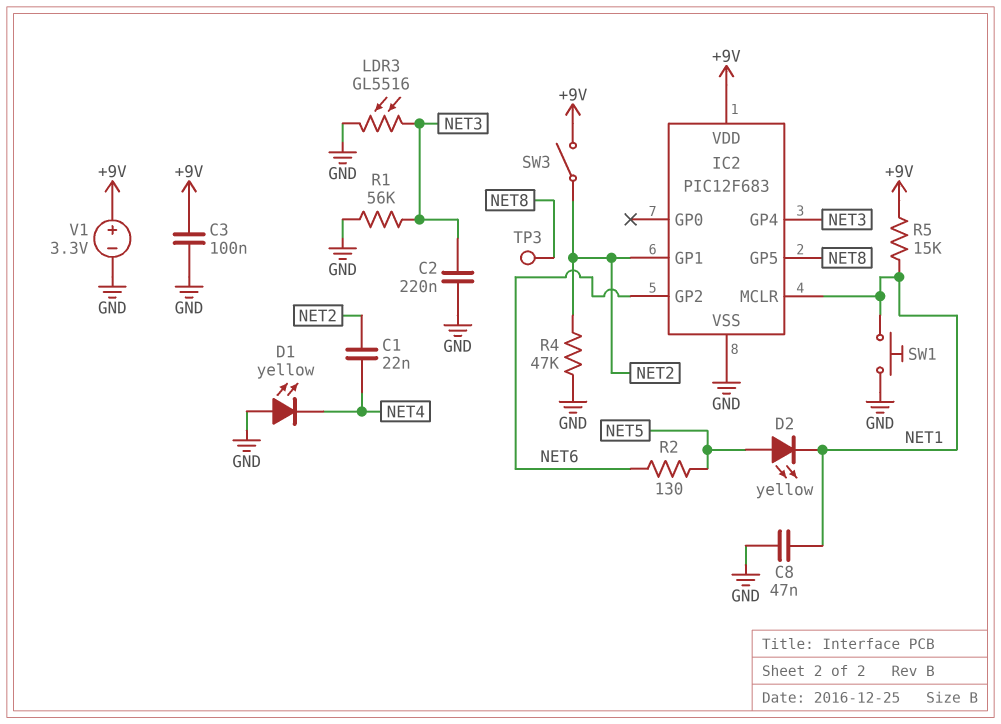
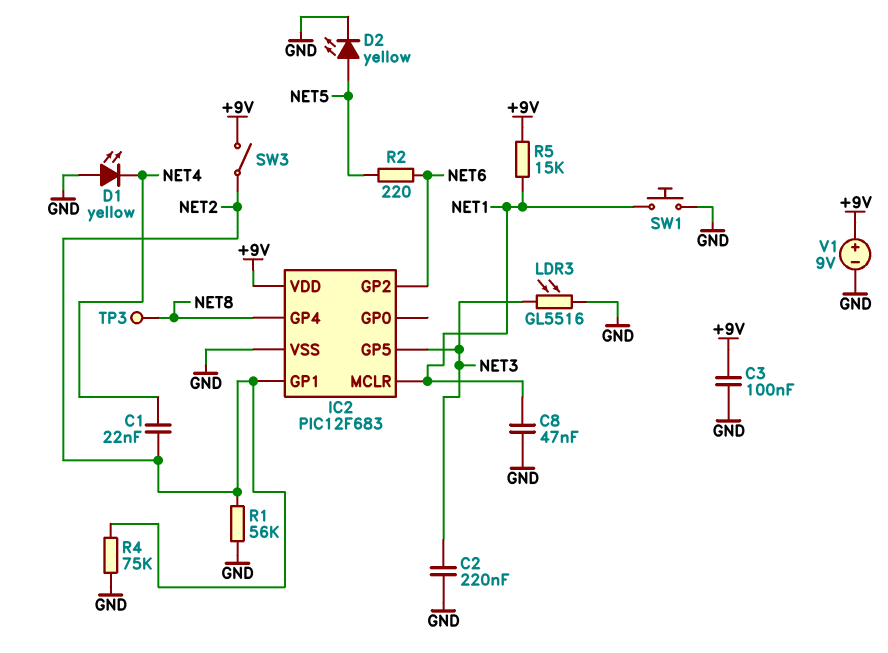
D2: LED yellow (A NET5, K NET1) -> LED yellow (A NET5, K GND)
IC2 pin GP4: NET3 -> NET8
IC2 pin GP5: NET8 -> NET3
R1: 56k (GND, NET3) -> 56k (GND, NET2)
R2: 130 (NET5, NET6) -> 220 (NET5, NET6)
R4: 47k (GND, NET2) -> 75k (GND, NET2)
V1: 3.3V (plus +9V, minus GND) -> 9V (plus +9V, minus GND)

